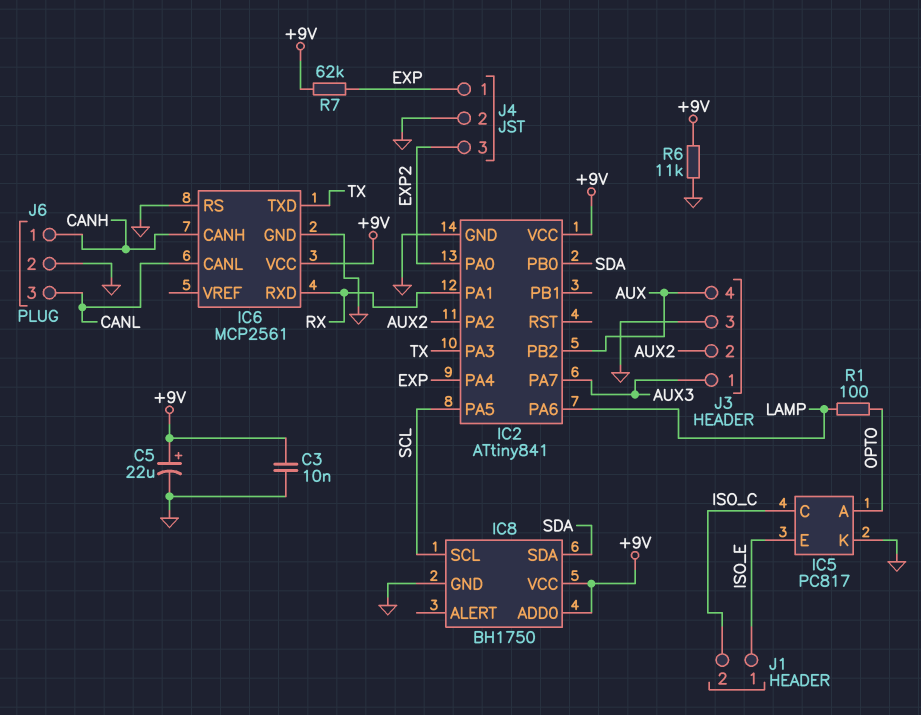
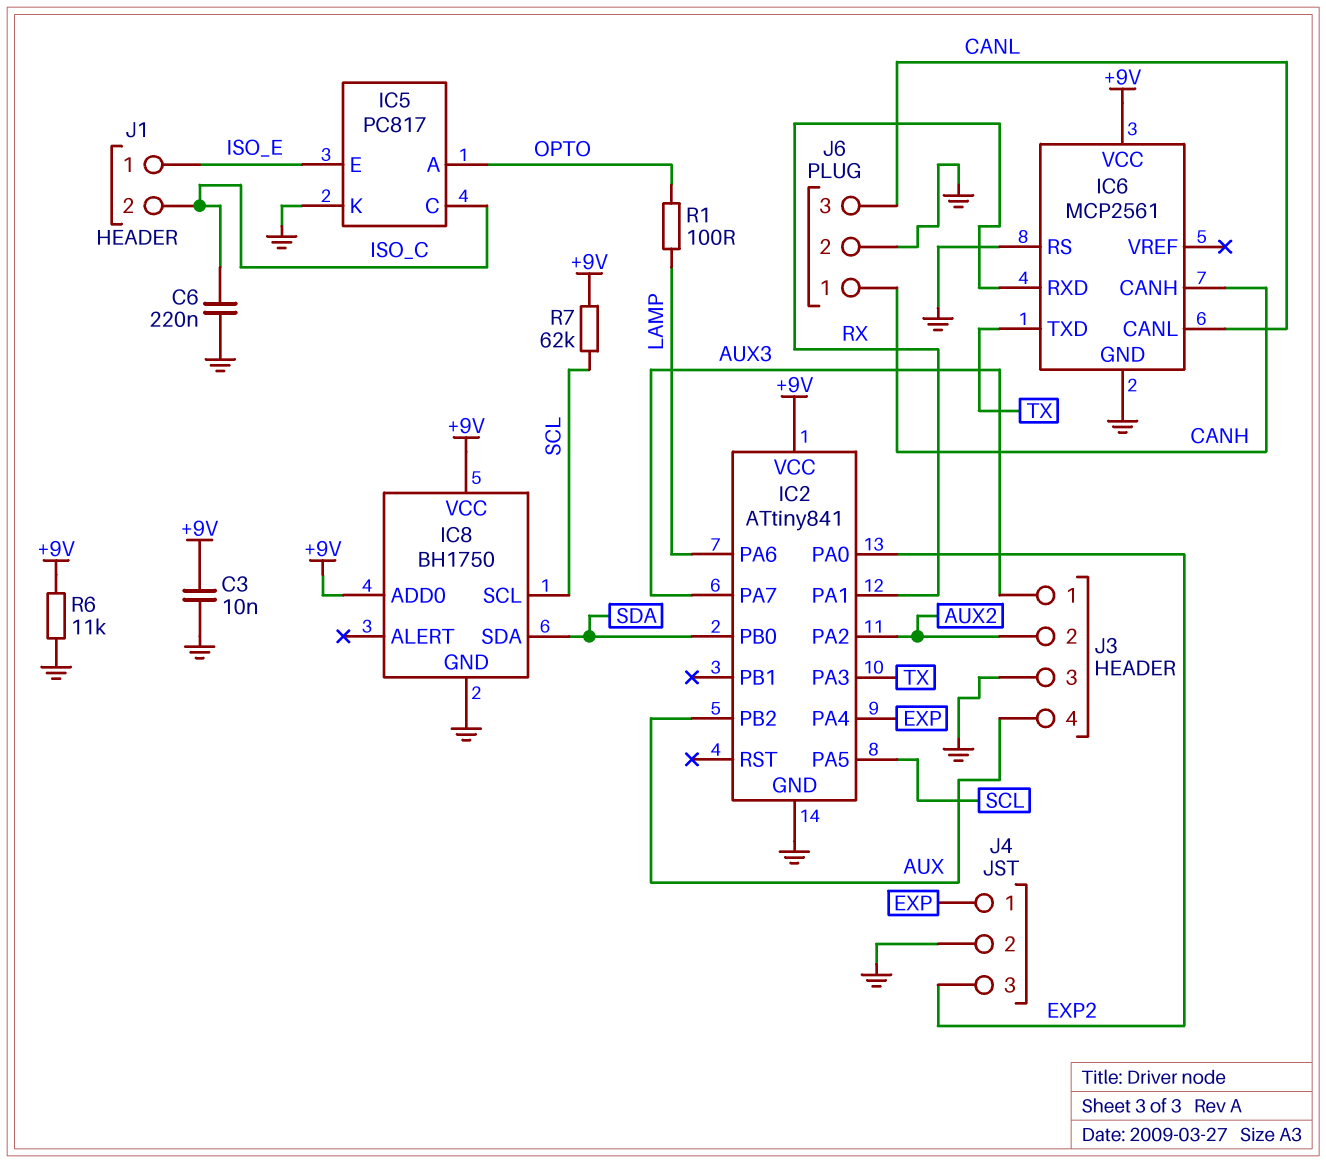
C5: 22uF (plus +9V, minus GND) -> none
C6: none -> 220nF (GND, ISO_C)
R7: 62k (+9V, EXP) -> 62k (+9V, SCL)

